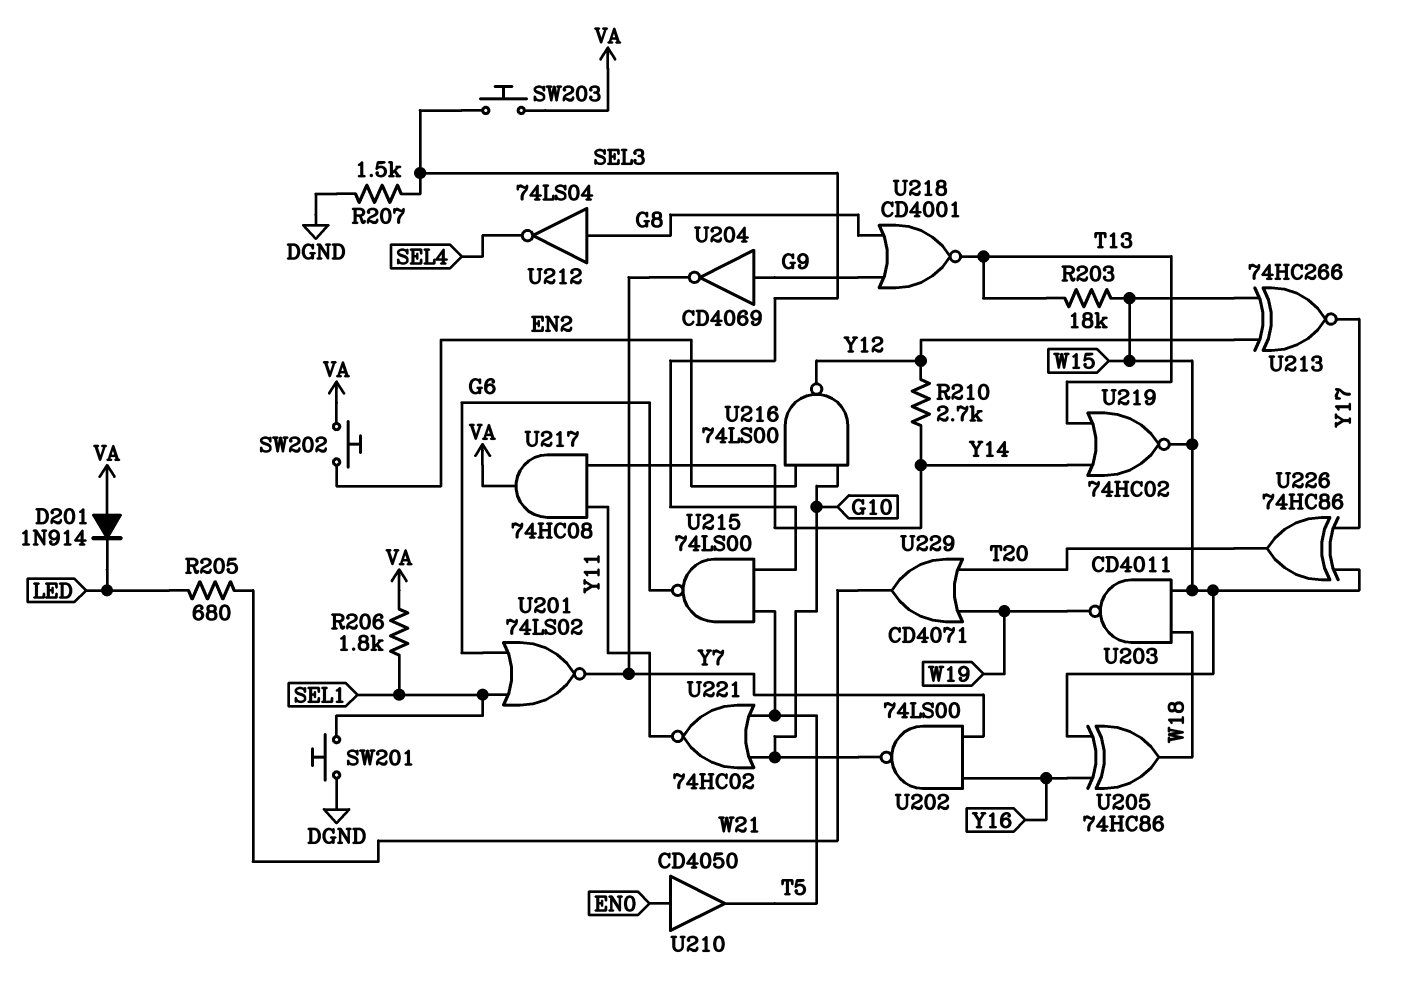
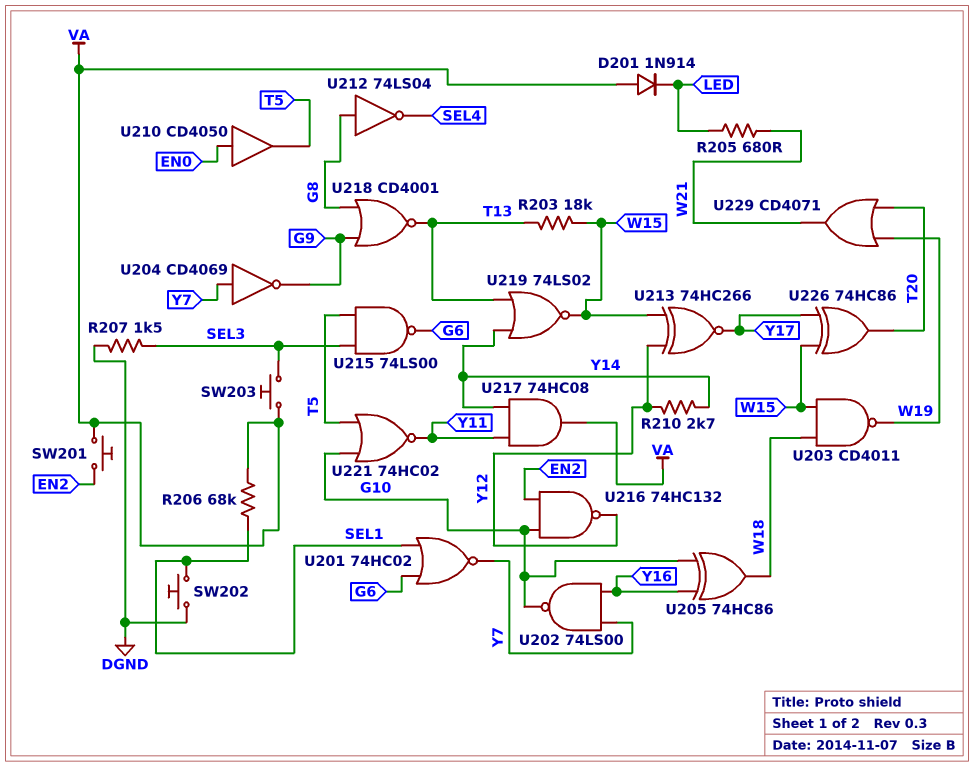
R206: 1.8k (SEL1, VA) -> 68k (SEL1, VA)
SW201: button (DGND, SEL1) -> button (EN2, VA)
SW202: button (EN2, VA) -> button (DGND, SEL1)
U201: NOR 74LS02 (in G6, in SEL1, out Y7) -> NOR 74HC02 (in G6, in SEL1, out Y7)
U204: NOT CD4069 (in G9, out Y7) -> NOT CD4069 (in Y7, out G9)
U205: XOR 74HC86 (in W15, in Y16, out W18) -> XOR 74HC86 (in G10, in Y16, out W18)
U216: NAND 74LS00 (in EN2, in G10, out Y12) -> NAND 74HC132 (in EN2, in G10, out Y12)
U219: NOR 74HC02 (in T13, in Y14, out W15) -> NOR 74LS02 (in T13, in Y14, out W15)

